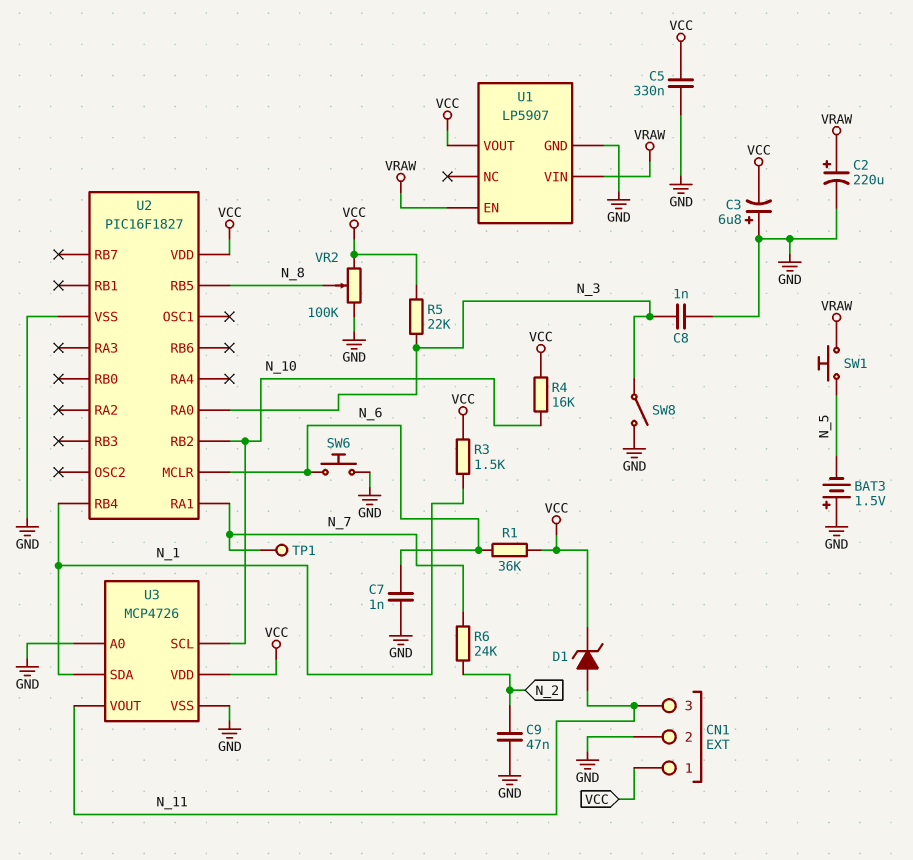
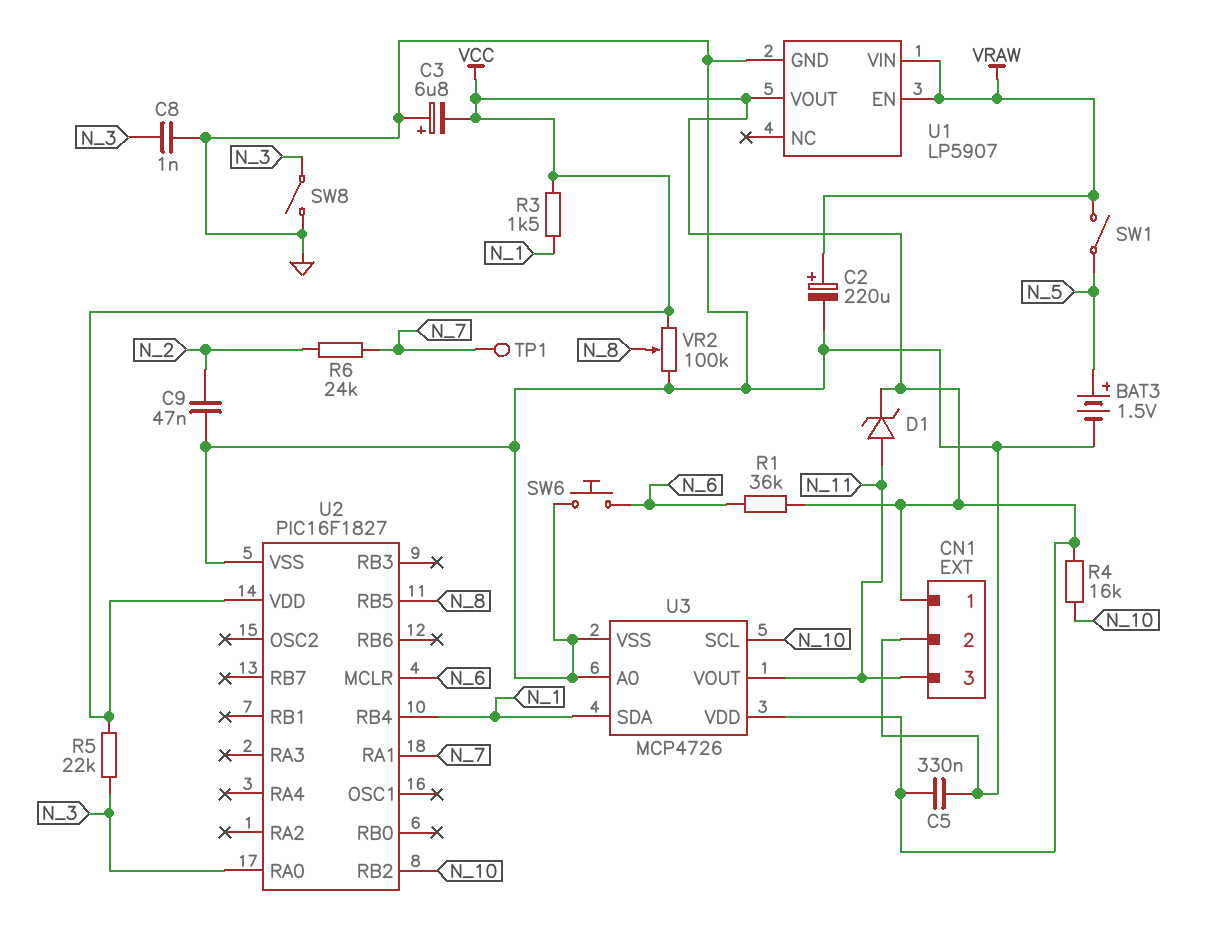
BAT3: 1.5V (plus GND, minus N_5) -> 1.5V (plus N_5, minus GND)
C7: 1nF (GND, N_6) -> none
SW1: button (N_5, VRAW) -> switch (N_5, VRAW)

